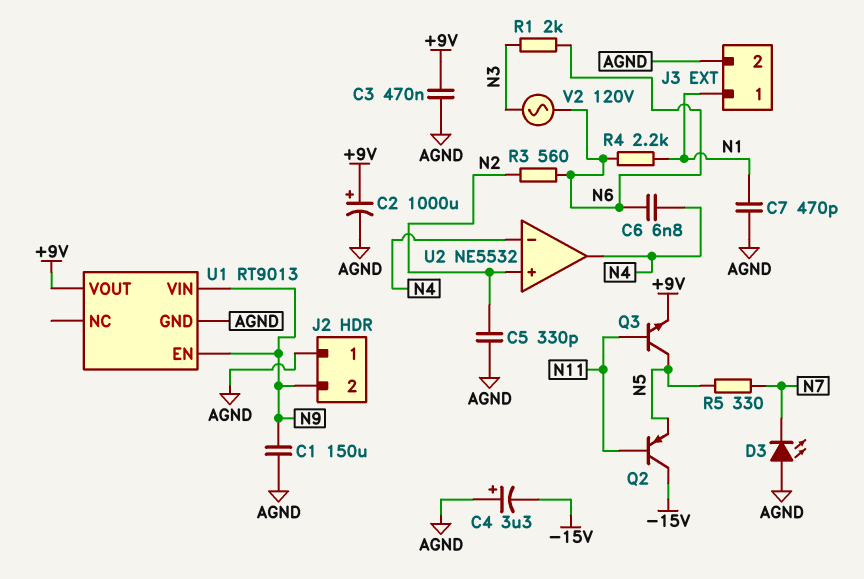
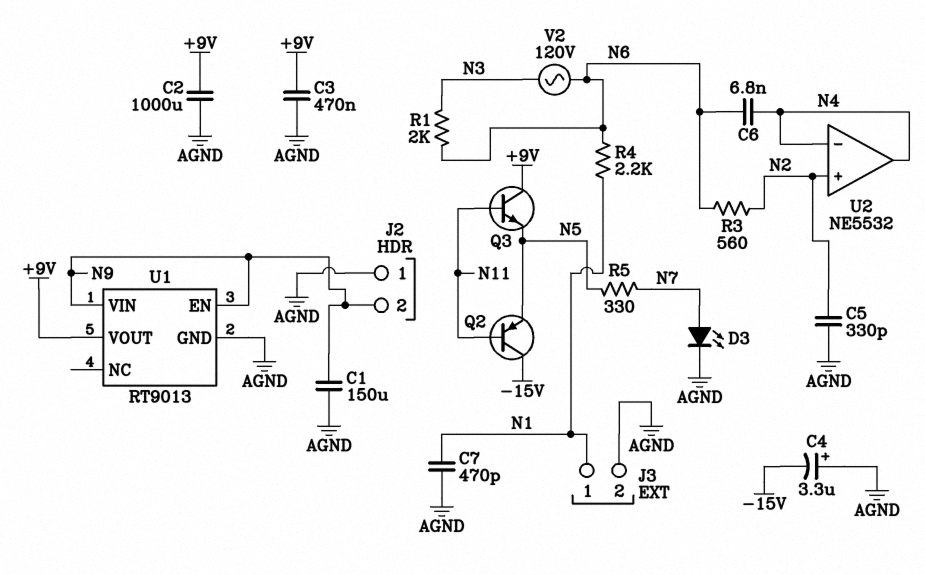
C2: 1000uF (plus +9V, minus AGND) -> 1000uF (+9V, AGND)
D3: LED (A AGND, K N7) -> LED (A N7, K AGND)
Q3: NPN (B N11, C N5, E +9V) -> NPN (B N11, C +9V, E N5)

